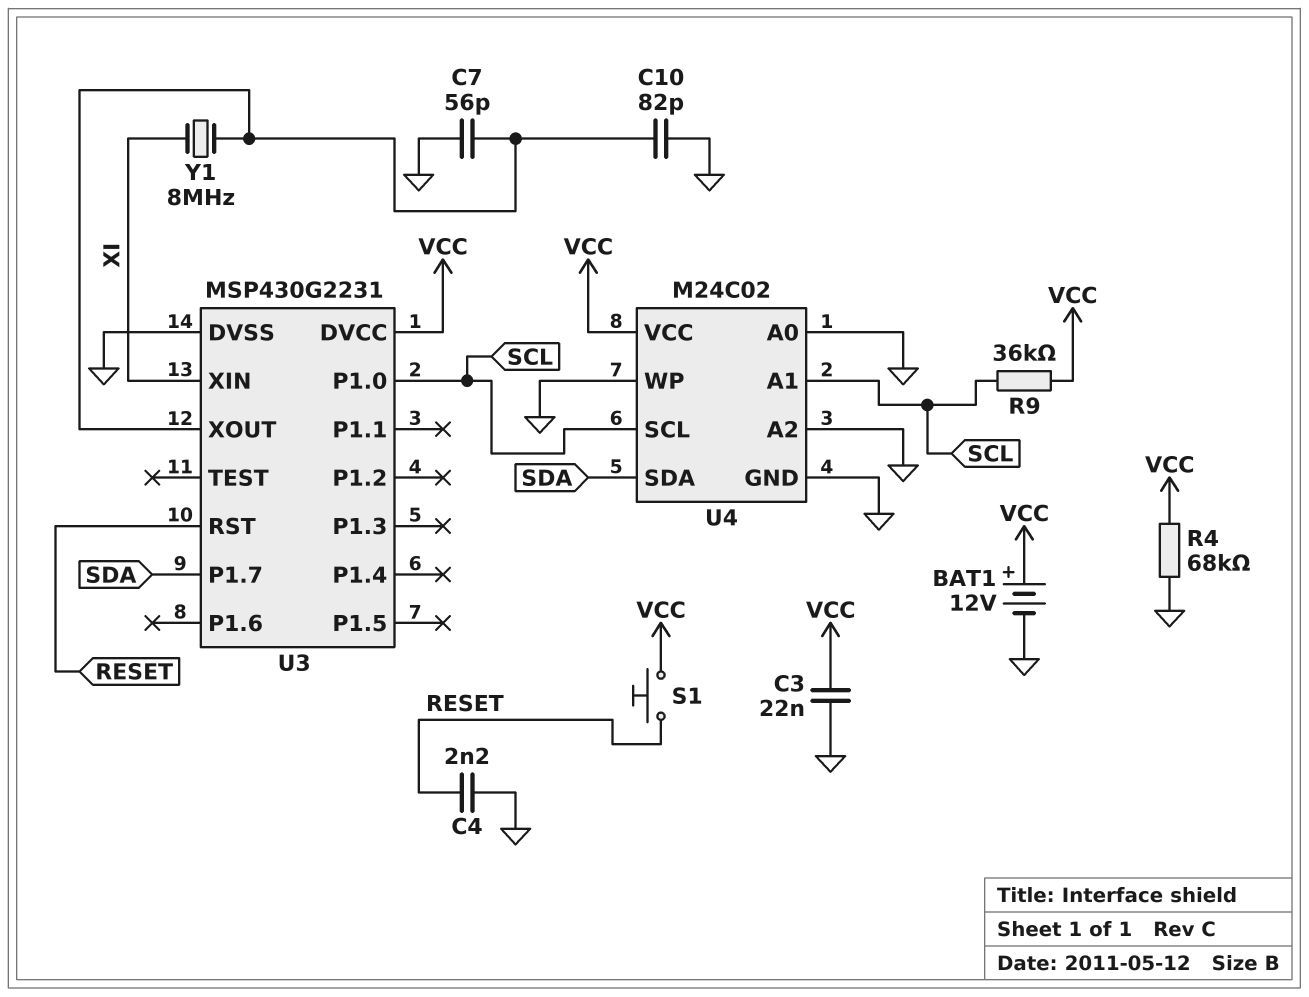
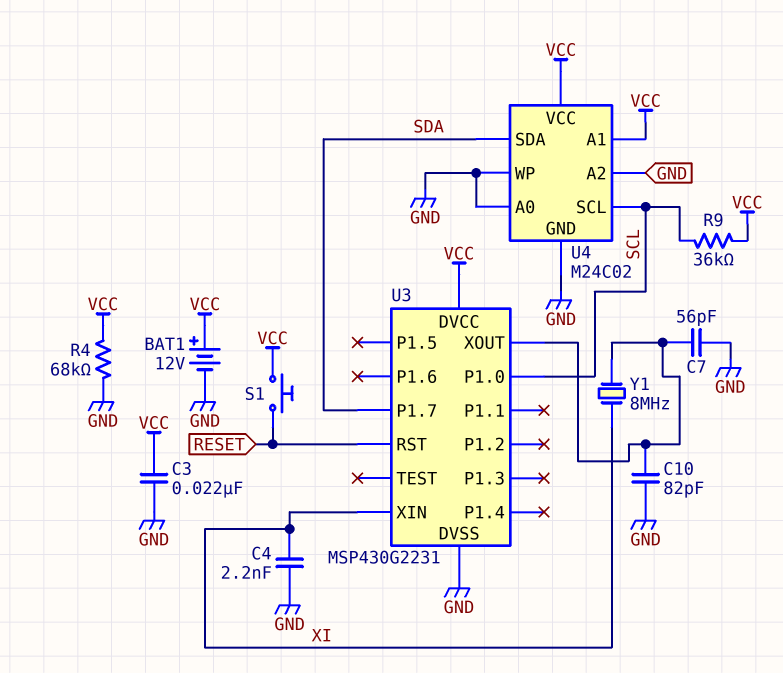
C4: 2.2nF (GND, RESET) -> 2.2nF (GND, XI)
U4 pin A1: SCL -> VCC

